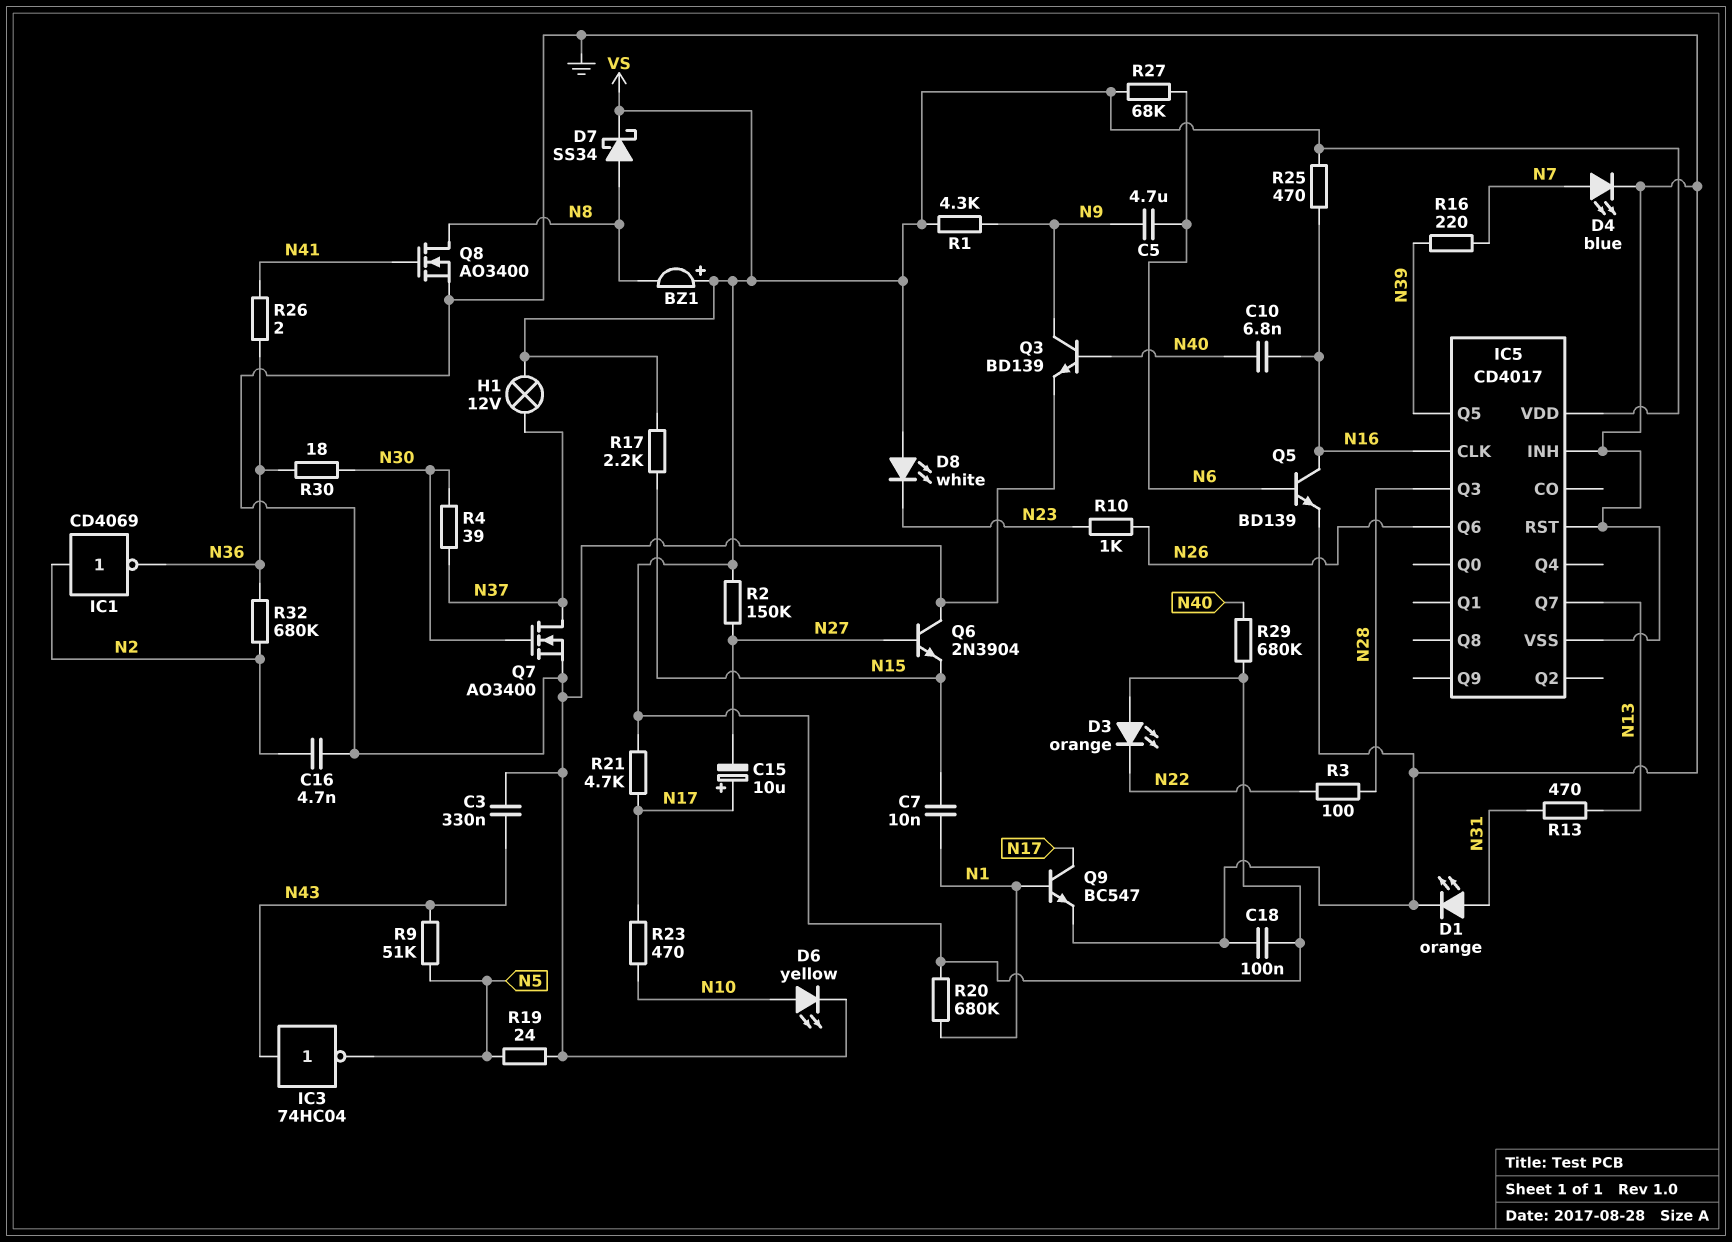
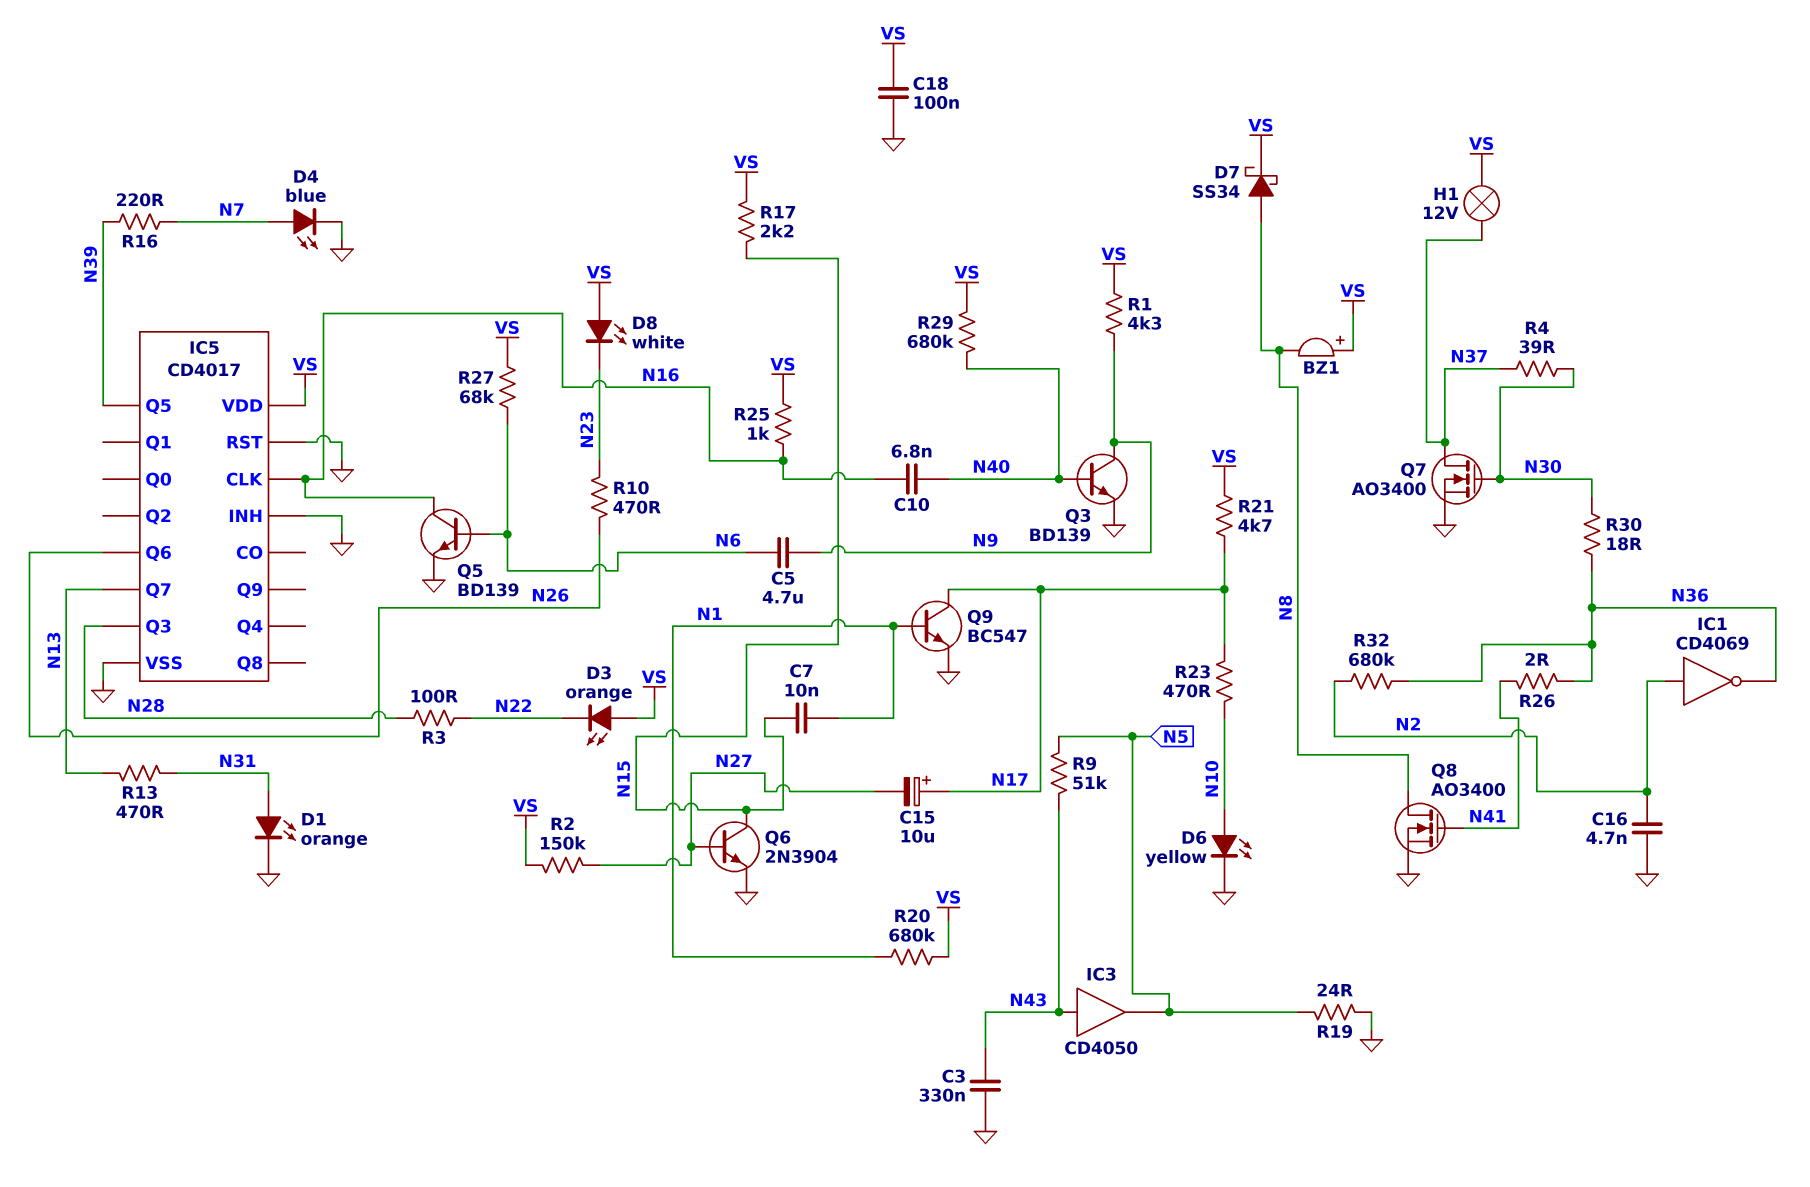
IC3: NOT 74HC04 (in N43, out N5) -> buffer CD4050 (in N43, out N5)
Q6: NPN 2N3904 (B N27, C GND, E N15) -> NPN 2N3904 (B N27, C N15, E GND)
R10: 1k (N23, N26) -> 470 (N23, N26)
R25: 470 (N16, VS) -> 1k (N16, VS)

